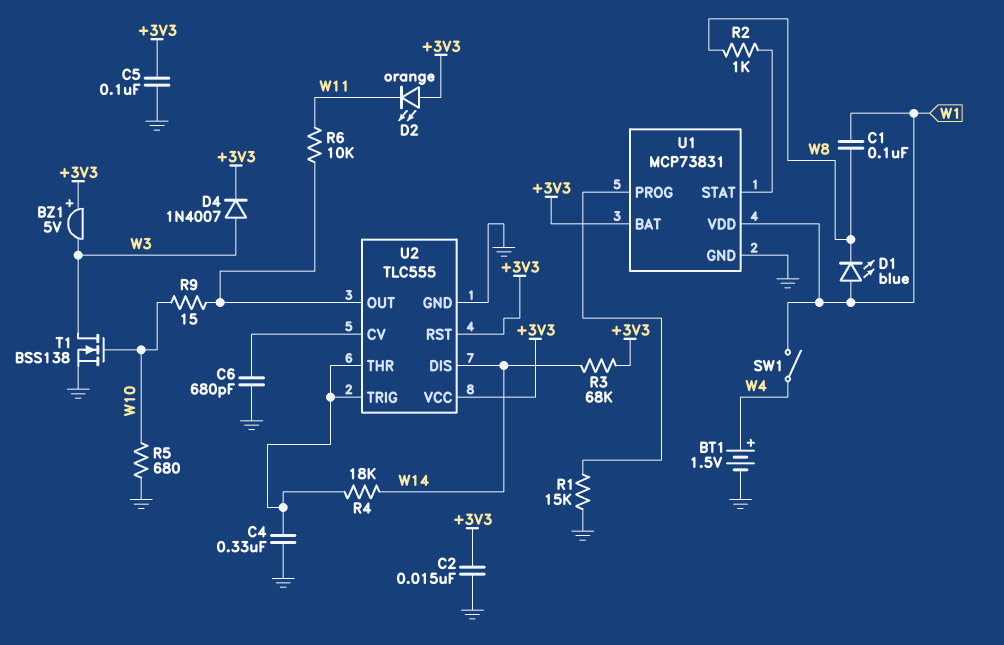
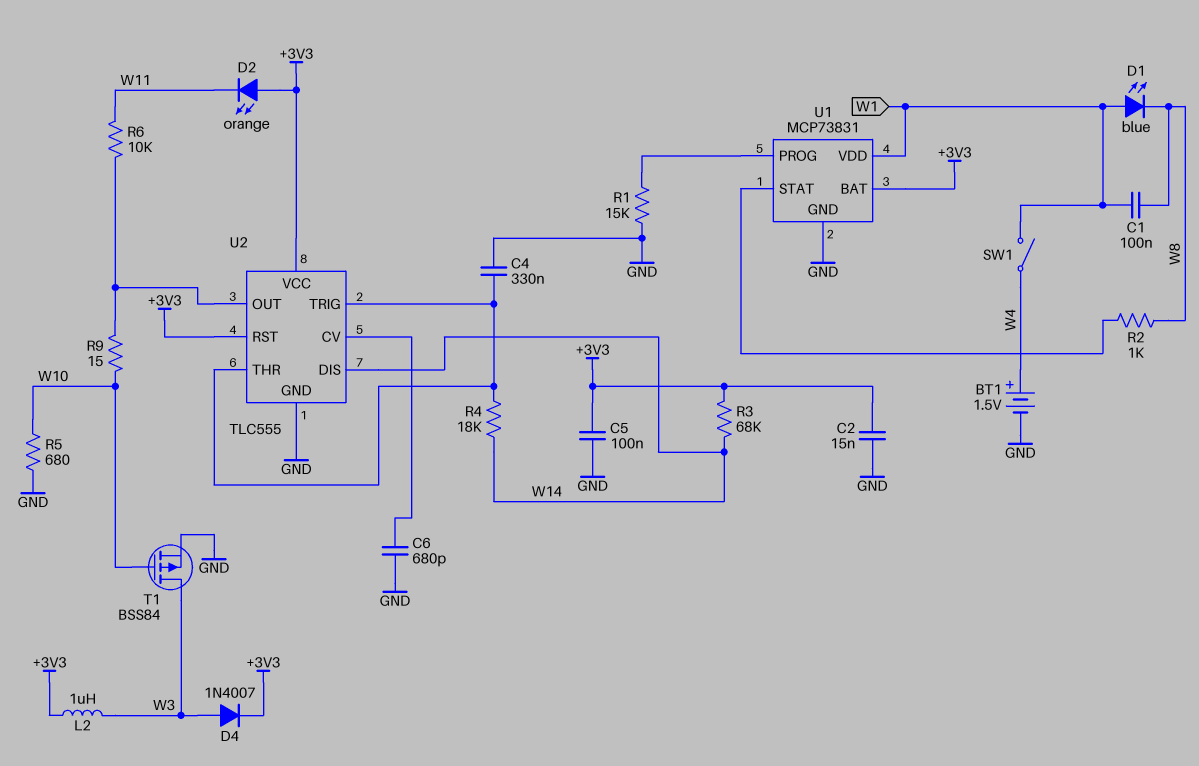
BZ1: buzzer 5V (plus +3V3, minus W3) -> none
L2: none -> 1uH (+3V3, W3)
T1: NMOS BSS138 (G W10, D W3, S GND) -> PMOS BSS84 (G W10, D W3, S GND)

